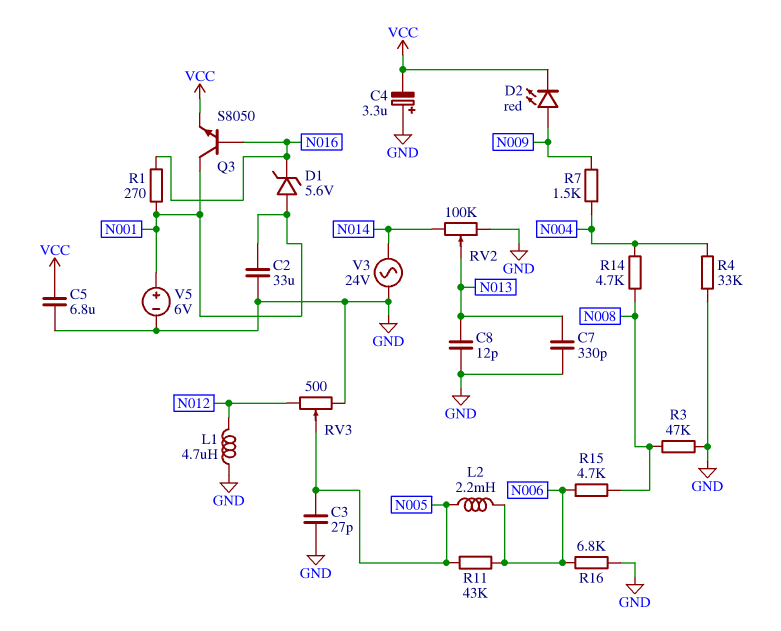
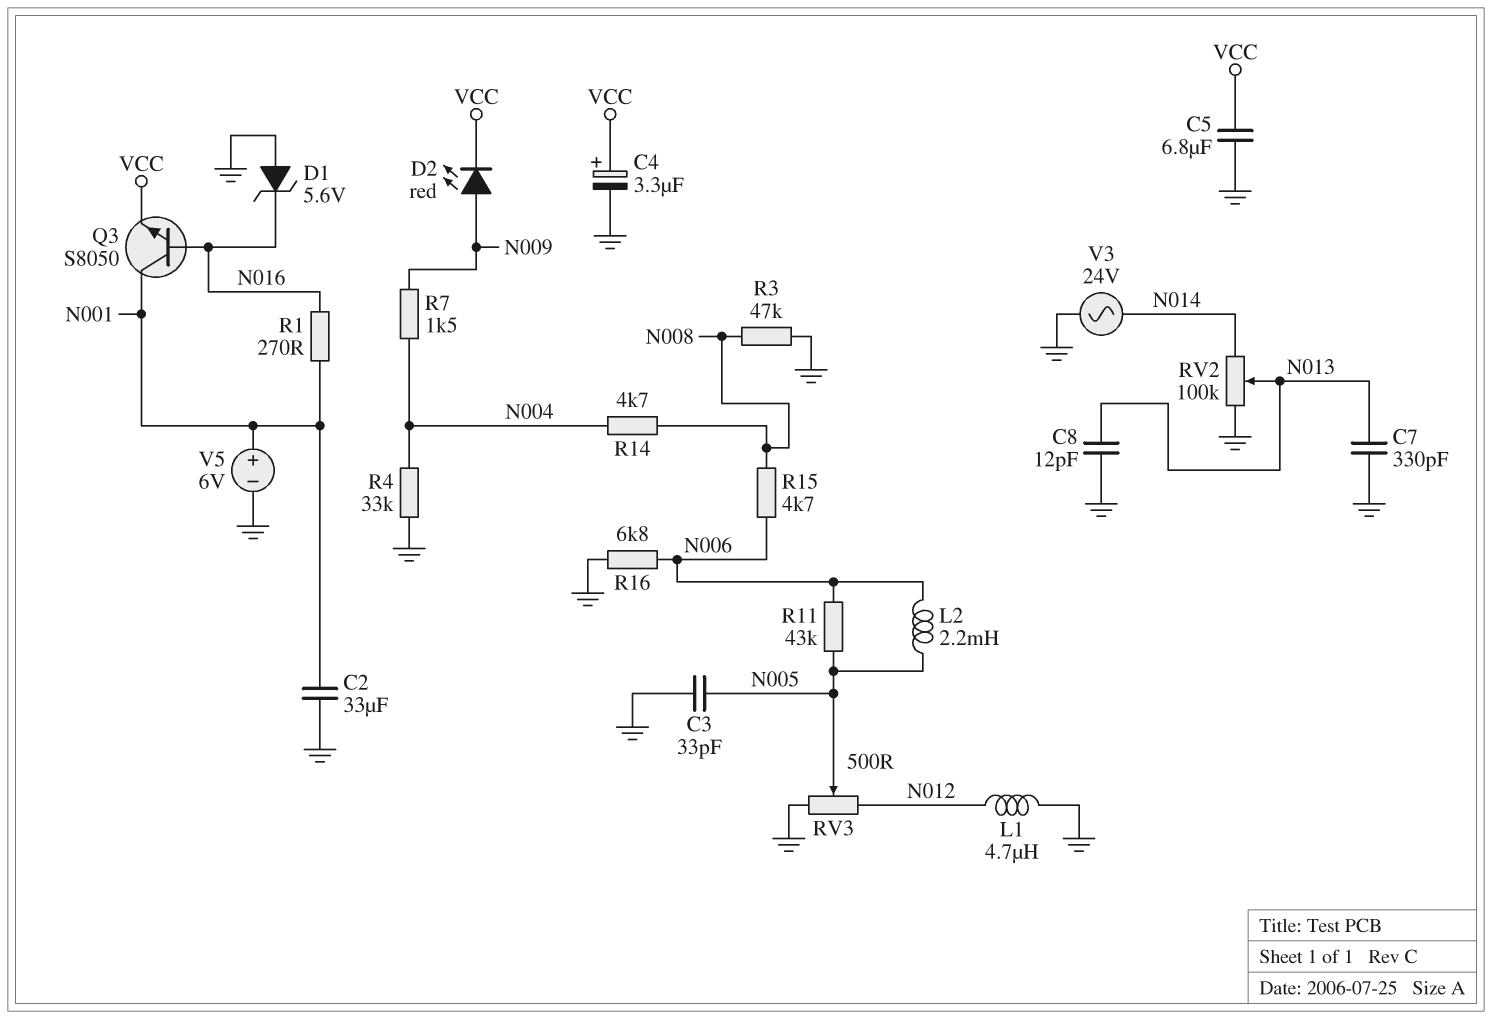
C3: 27pF (GND, N005) -> 33pF (GND, N005)
C4: 3.3uF (plus GND, minus VCC) -> 3.3uF (plus VCC, minus GND)
D1: zener 5.6V (A N001, K N016) -> zener 5.6V (A GND, K N016)

